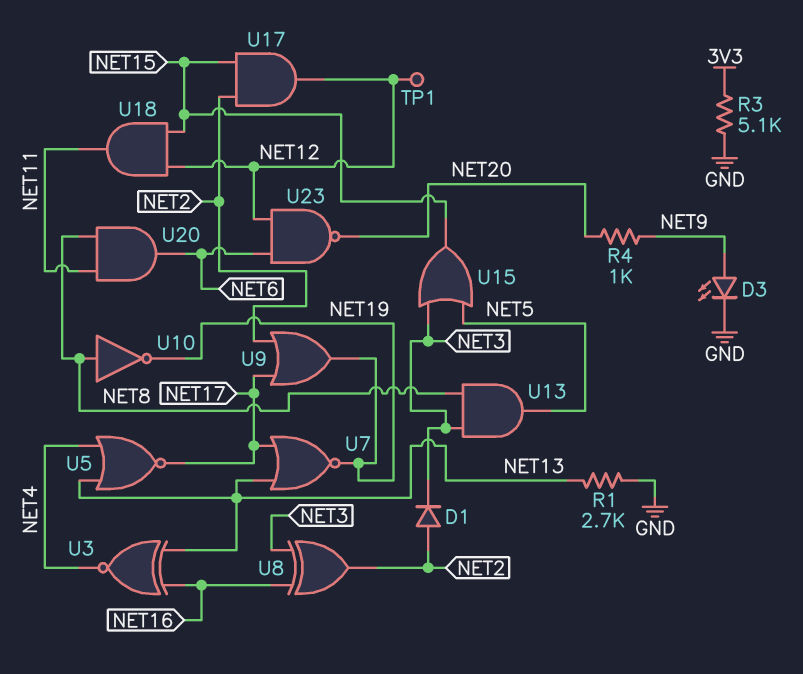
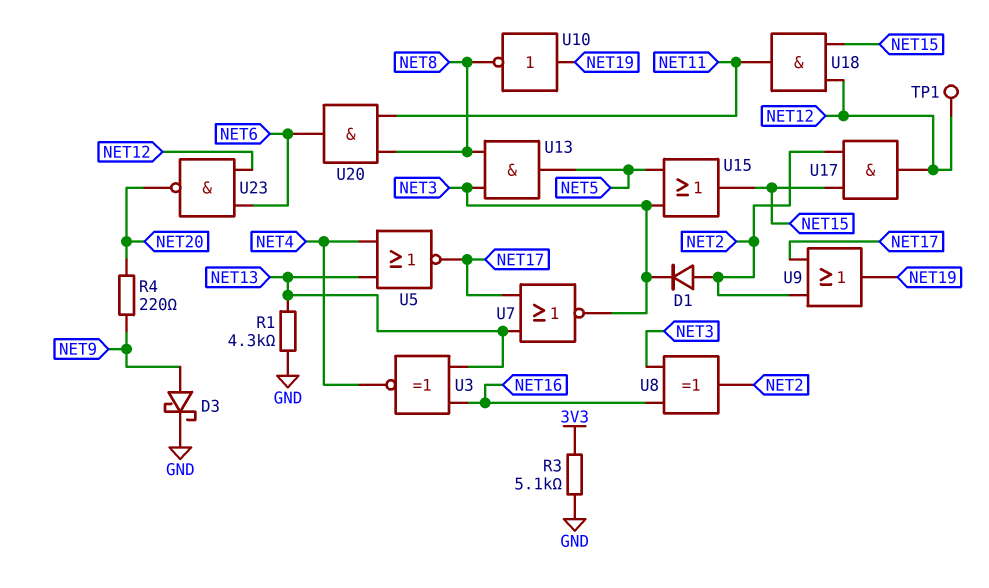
D3: LED (A NET9, K GND) -> schottky (A NET9, K GND)
R1: 2.7k (GND, NET13) -> 4.3k (GND, NET13)
R4: 1k (NET9, NET20) -> 220 (NET9, NET20)
U7: NOR (in NET13, in NET17, out NET19) -> NOR (in NET13, in NET17, out NET3)
U10: NOT (in NET8, out NET19) -> NOT (in NET19, out NET8)

